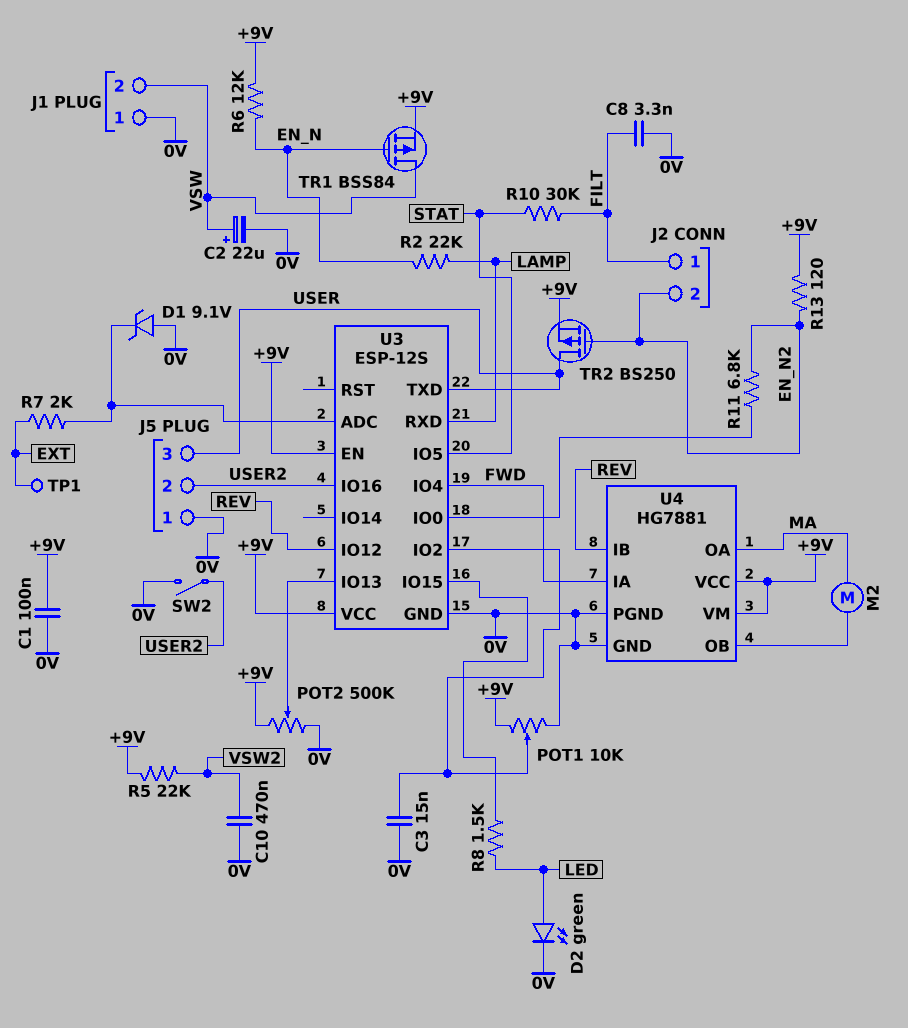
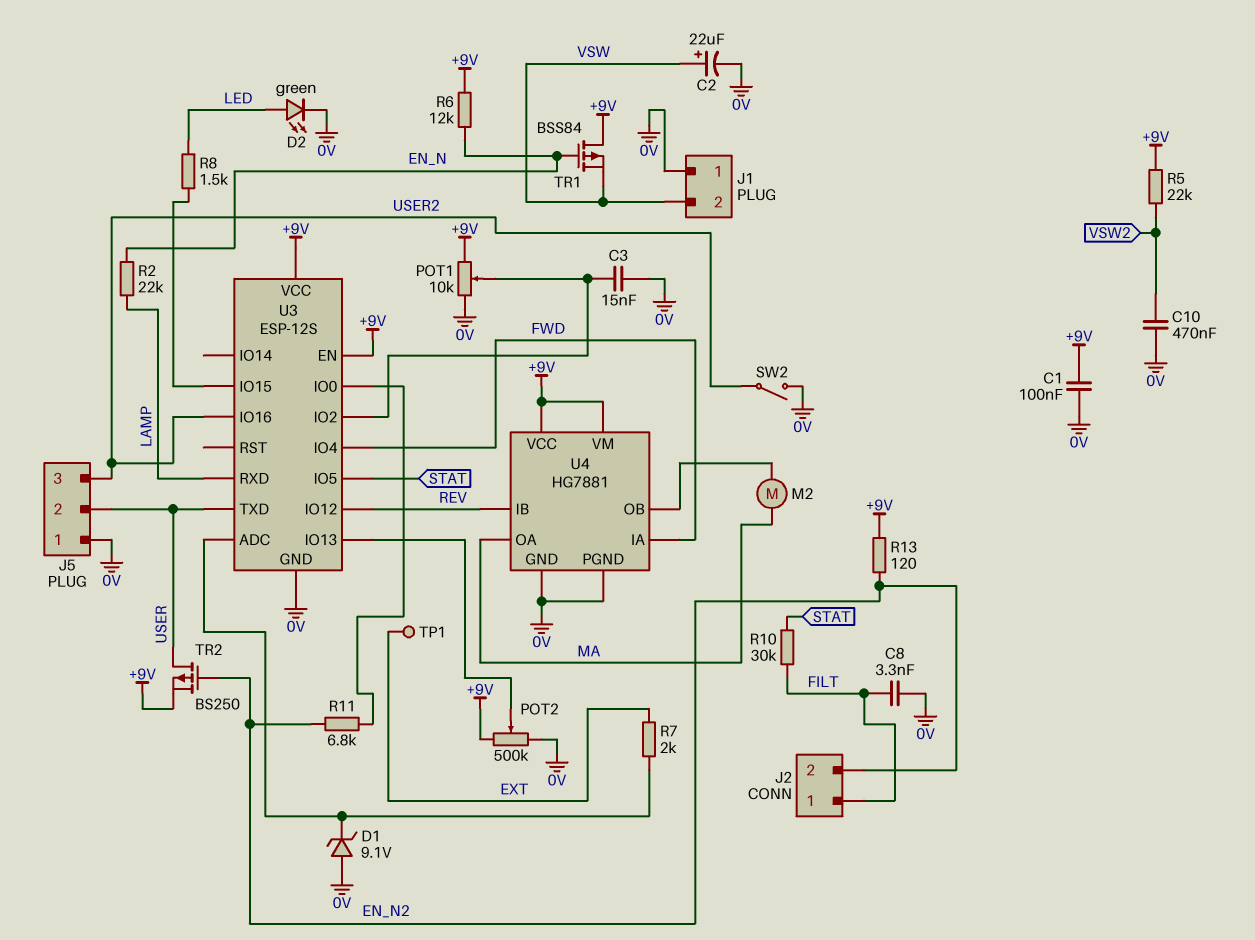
J5 pin 2: USER2 -> USER
J5 pin 3: USER -> USER2
TR1: PMOS BSS84 (G EN_N, D VSW, S +9V) -> PMOS BSS84 (G EN_N, D +9V, S VSW)

